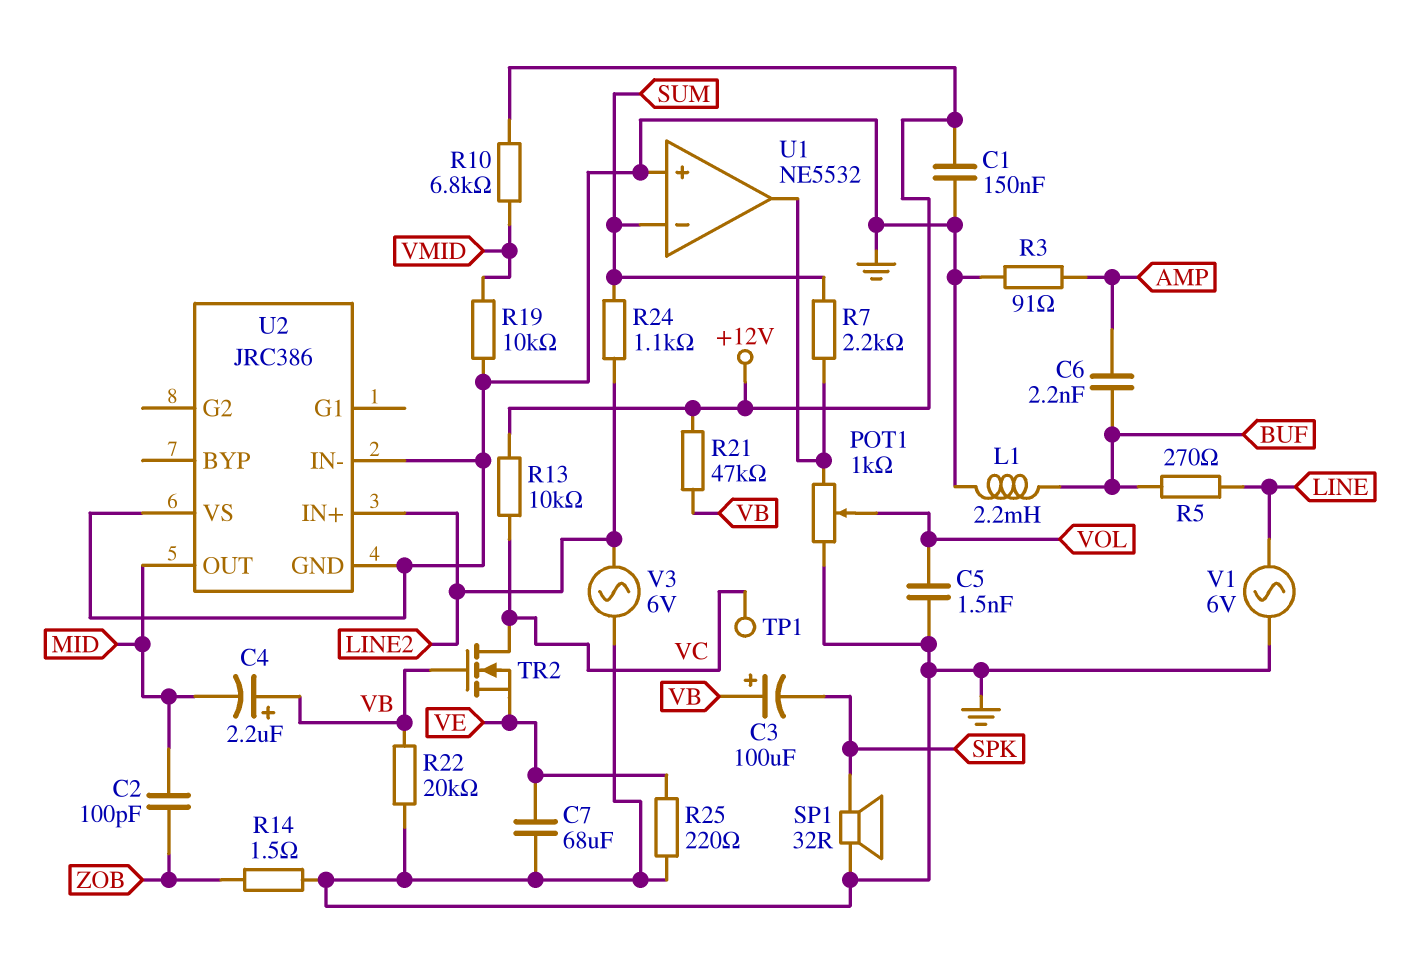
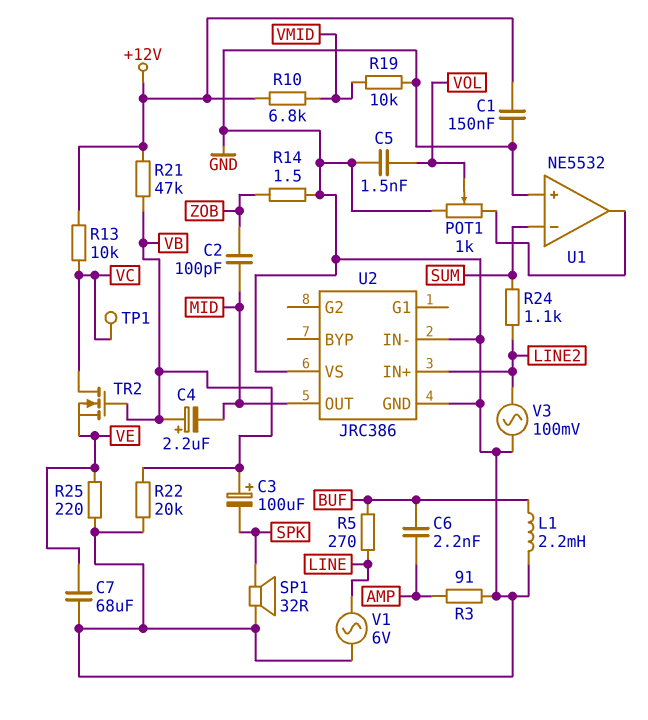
R7: 2.2k (SUM, U1/out) -> none
V3: AC 6V (GND, LINE2) -> AC 100mV (GND, LINE2)

